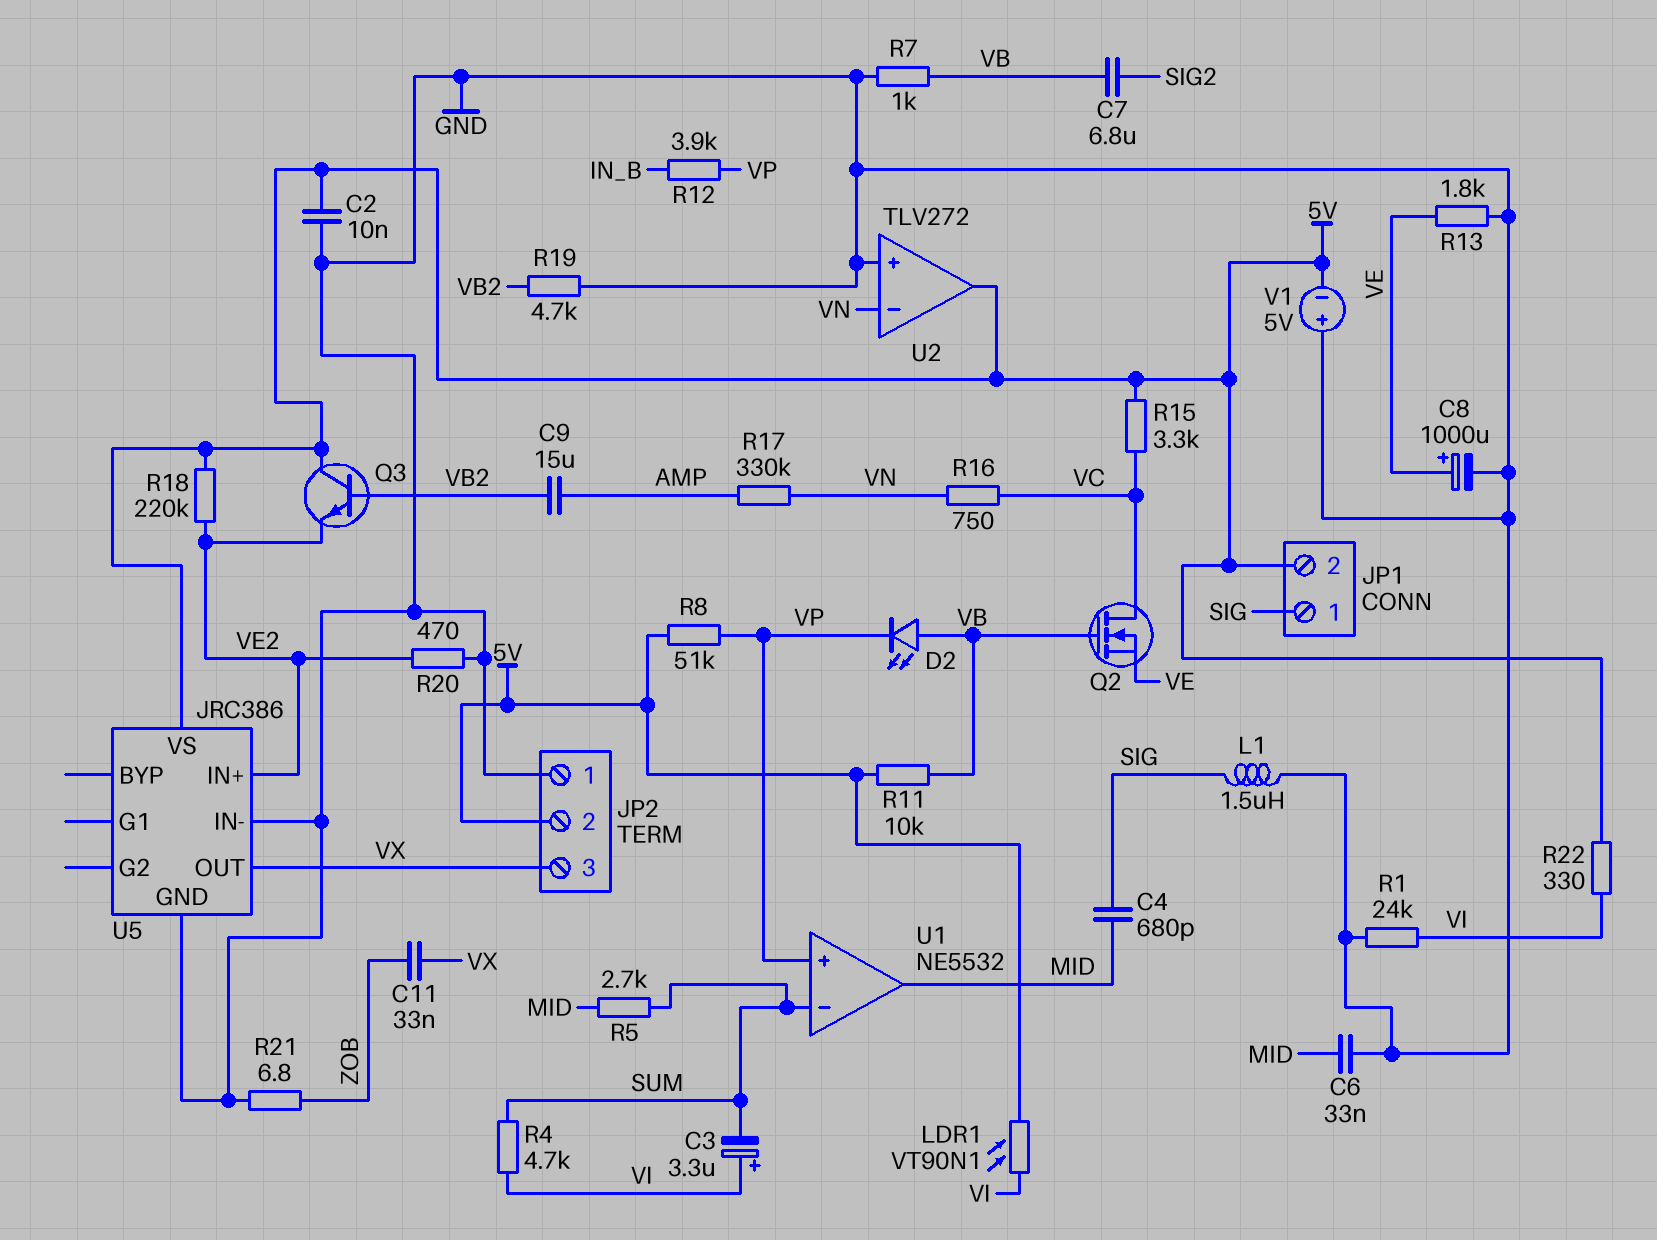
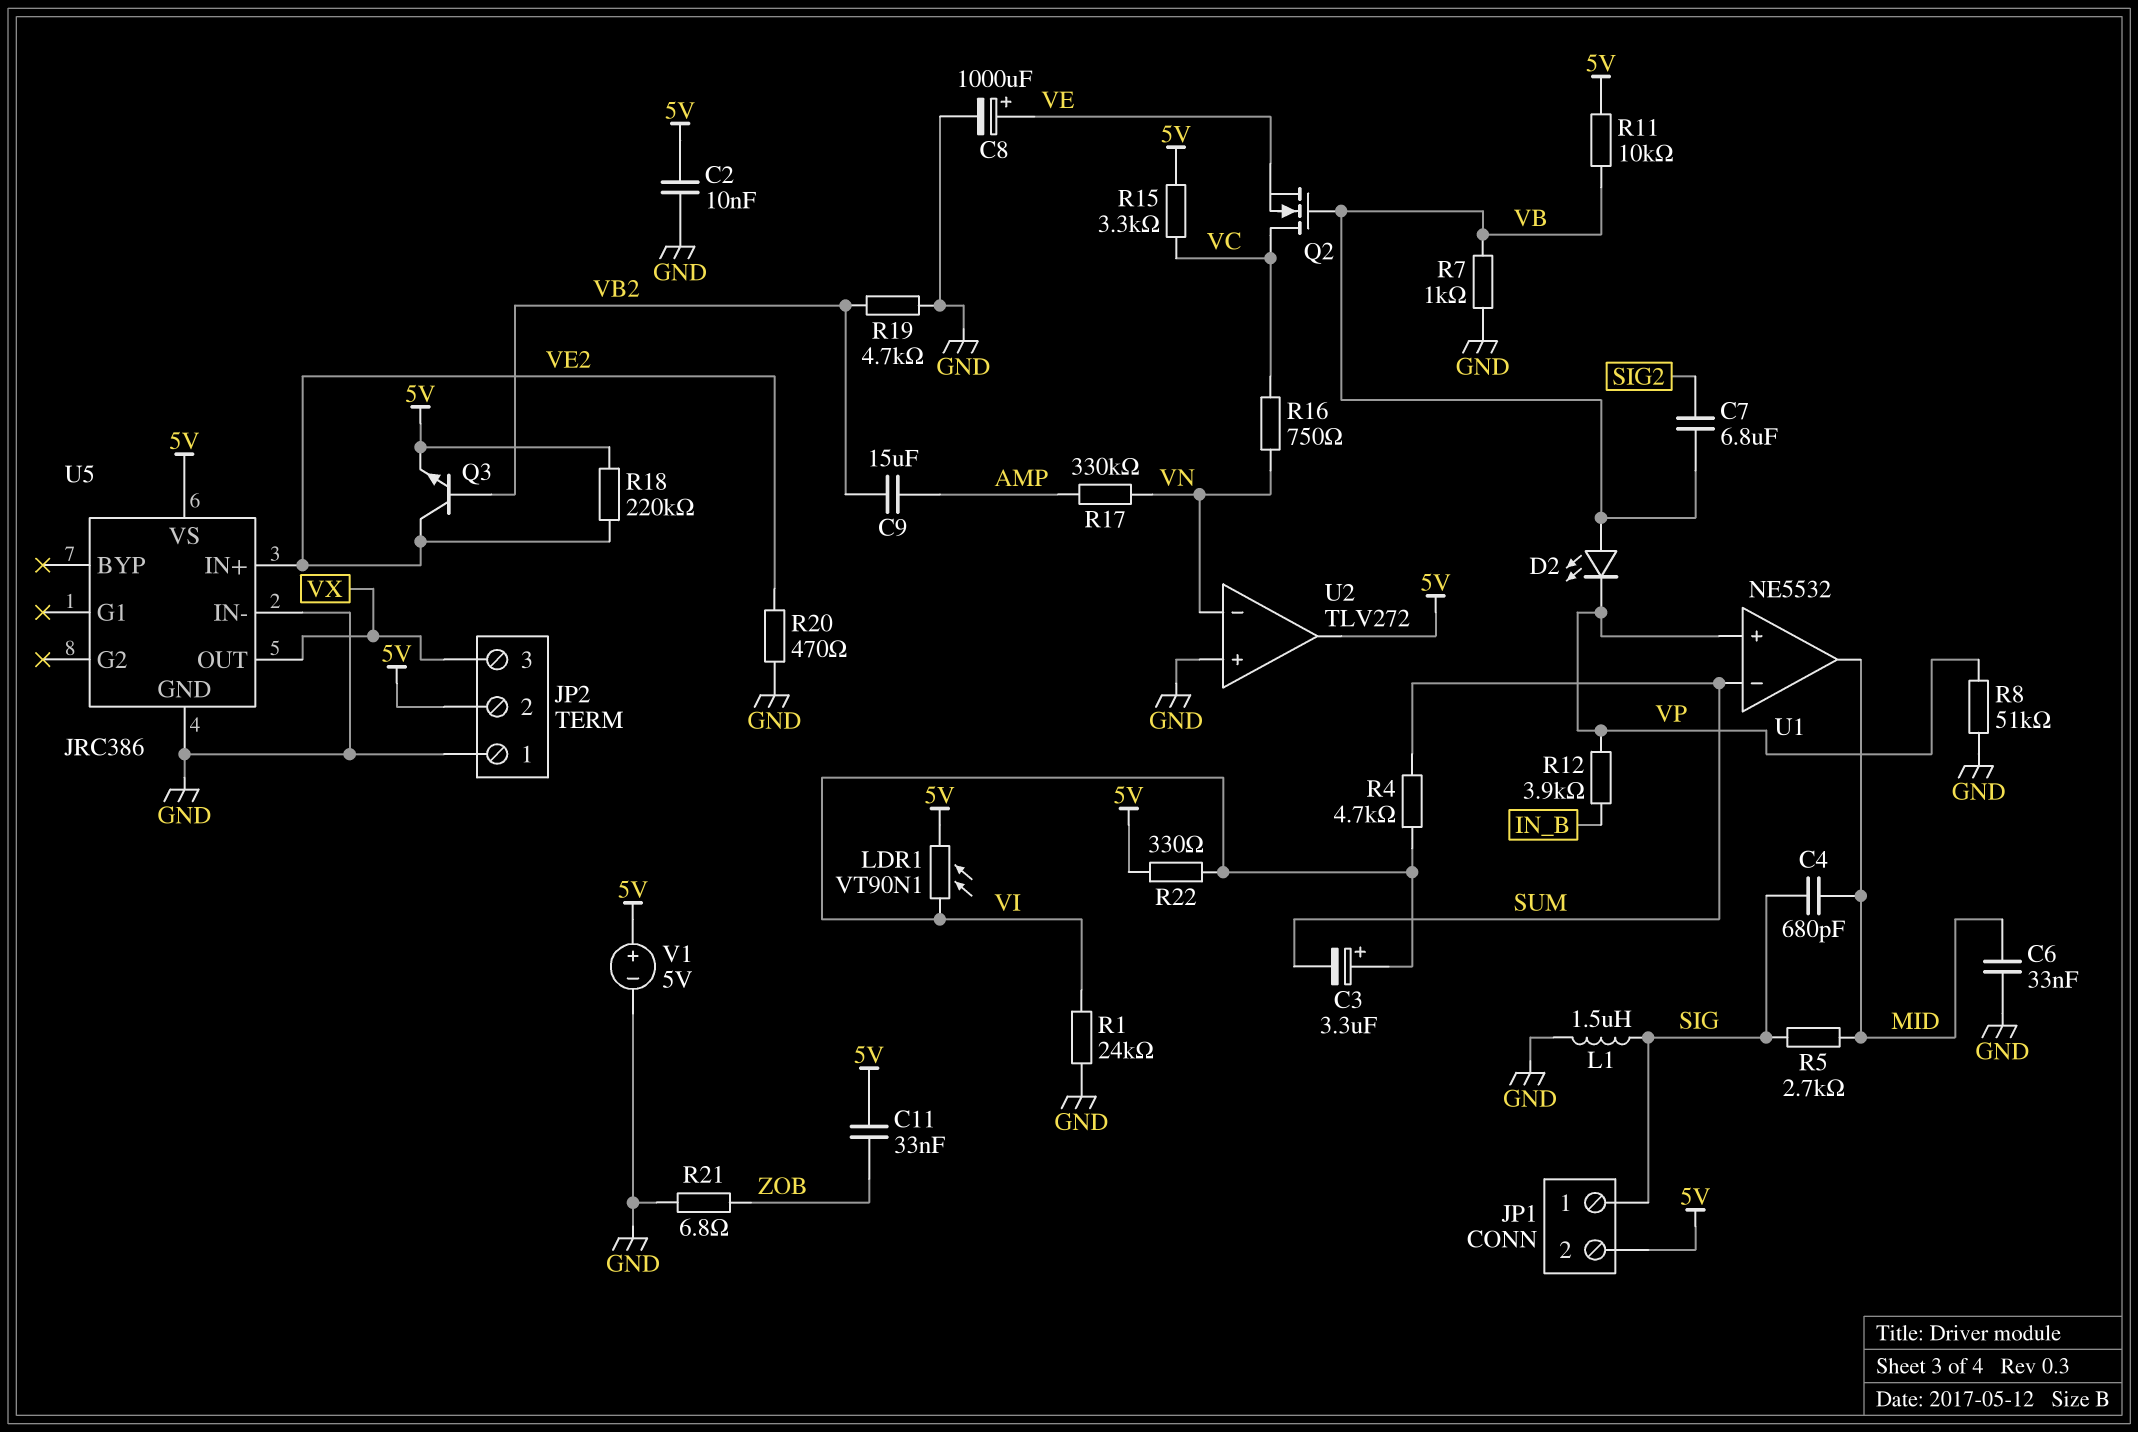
C11: 33nF (VX, ZOB) -> 33nF (5V, ZOB)
Q3: NPN (B VB2, C 5V, E VE2) -> NPN (B VB2, C VE2, E 5V)
R5: 2.7k (MID, SUM) -> 2.7k (MID, SIG)
R8: 51k (5V, VP) -> 51k (GND, VP)
R13: 1.8k (GND, VE) -> none
V1: 5V (plus GND, minus 5V) -> 5V (plus 5V, minus GND)

